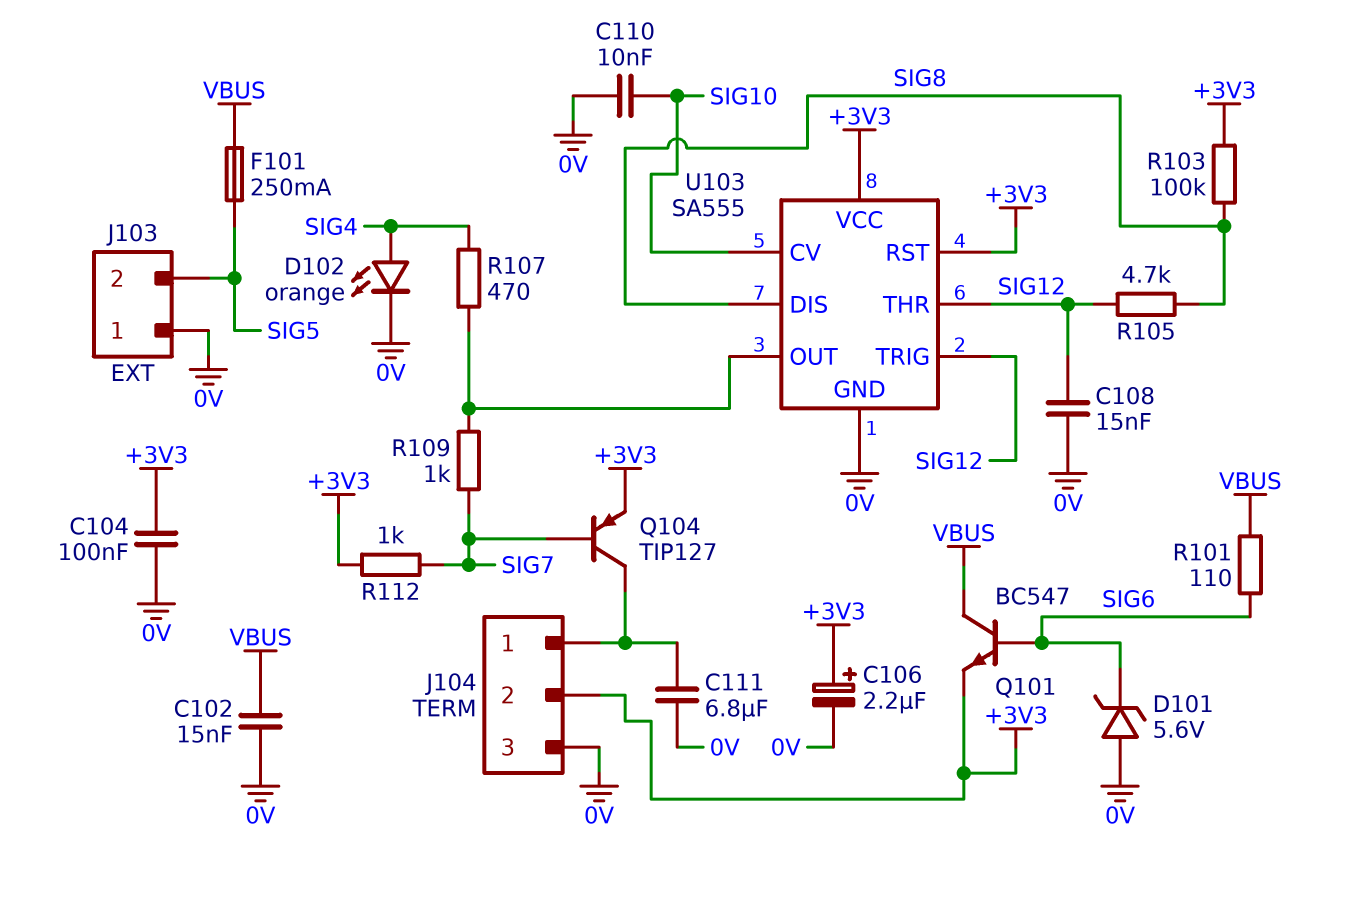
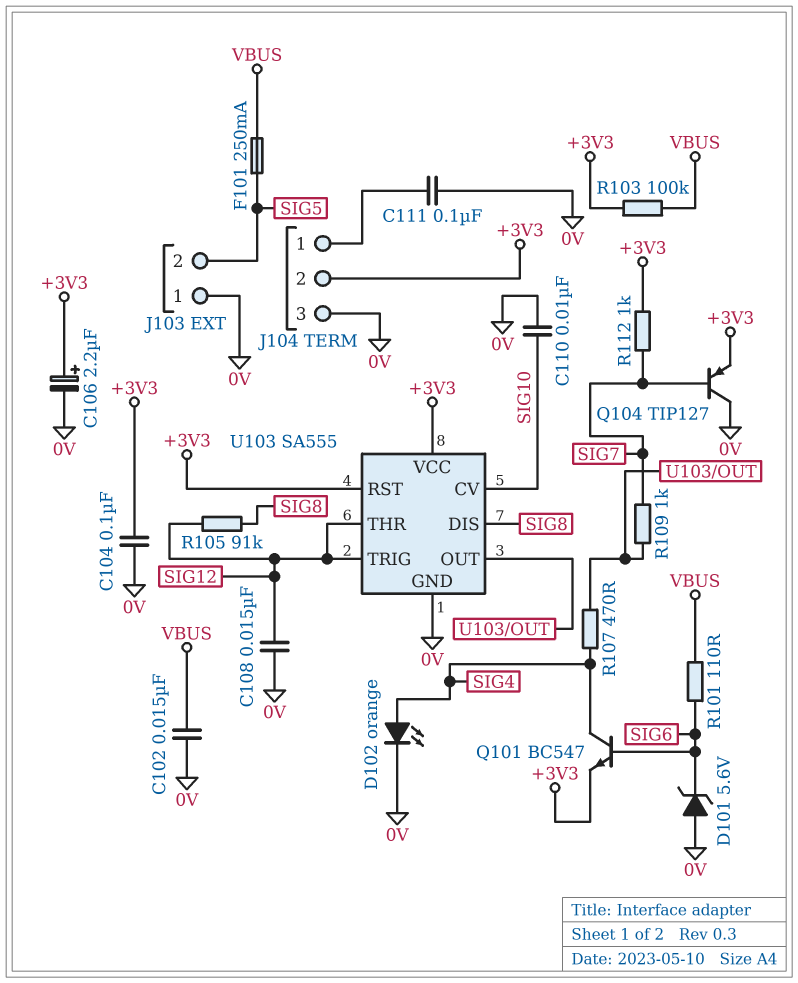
C111: 6.8uF (0V, J104/1) -> 100nF (0V, J104/1)
Q101: NPN BC547 (B SIG6, C VBUS, E +3V3) -> NPN BC547 (B SIG6, C SIG4, E +3V3)
Q104: PNP TIP127 (B SIG7, C J104/1, E +3V3) -> PNP TIP127 (B SIG7, C 0V, E +3V3)
R103: 100k (+3V3, SIG8) -> 100k (+3V3, VBUS)
R105: 4.7k (SIG8, SIG12) -> 91k (SIG8, SIG12)

